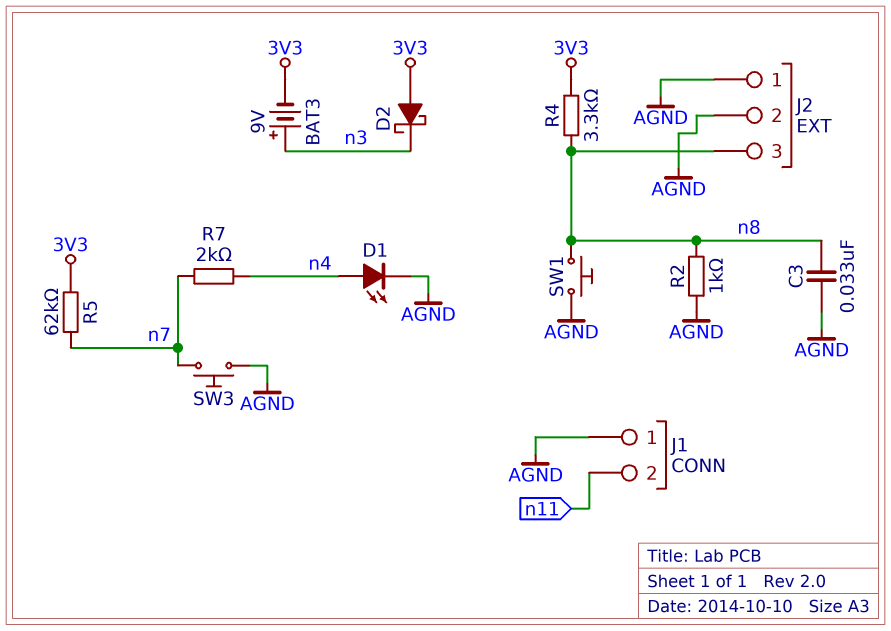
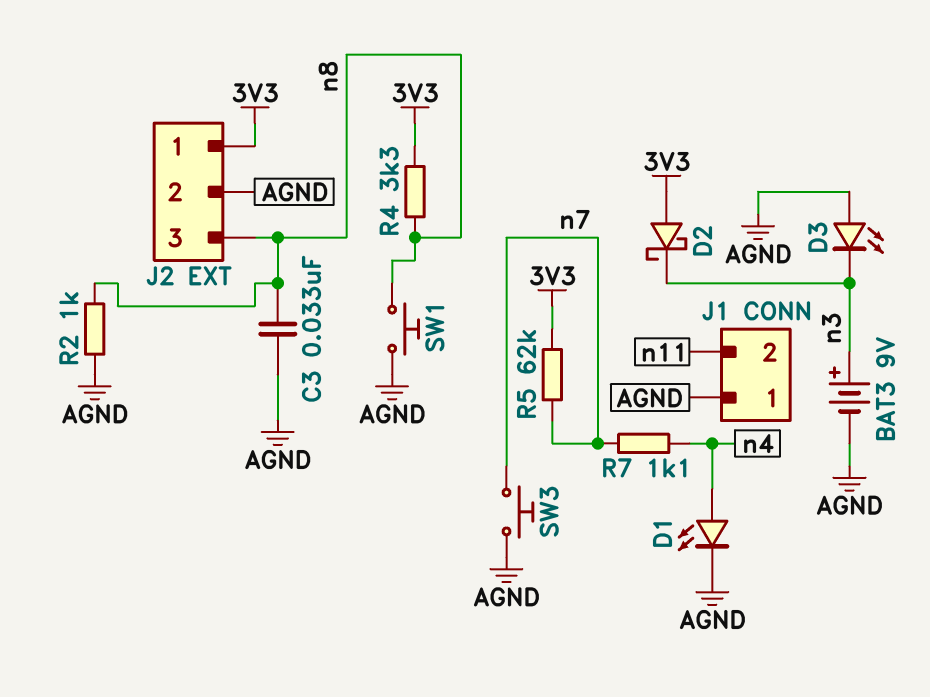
BAT3: 9V (plus n3, minus 3V3) -> 9V (plus n3, minus AGND)
D3: none -> LED (A AGND, K n3)
J2 pin 1: AGND -> 3V3
R7: 2k (n4, n7) -> 1.1k (n4, n7)

